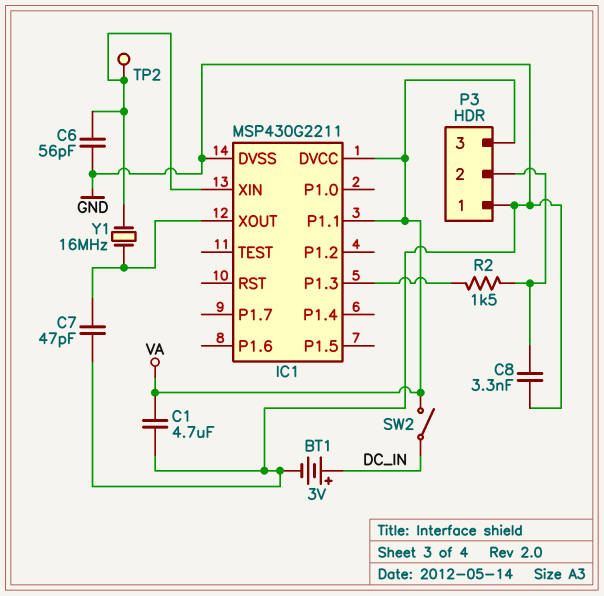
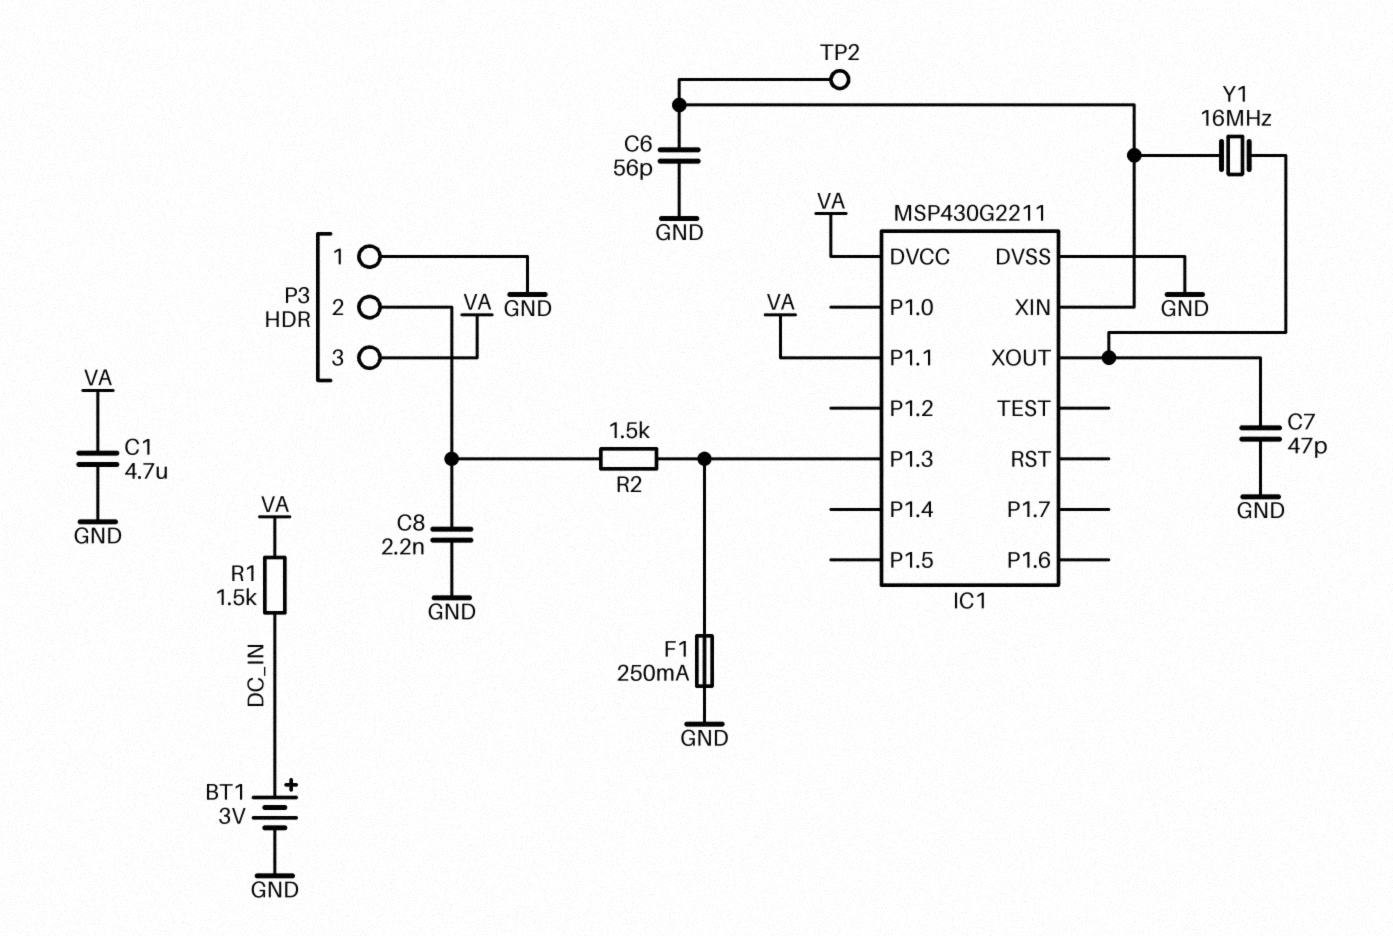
C8: 3.3nF (GND, P3/2) -> 2.2nF (GND, P3/2)
F1: none -> 250mA (GND, IC1/P1.3)
R1: none -> 1.5k (DC_IN, VA)
SW2: switch (DC_IN, VA) -> none

